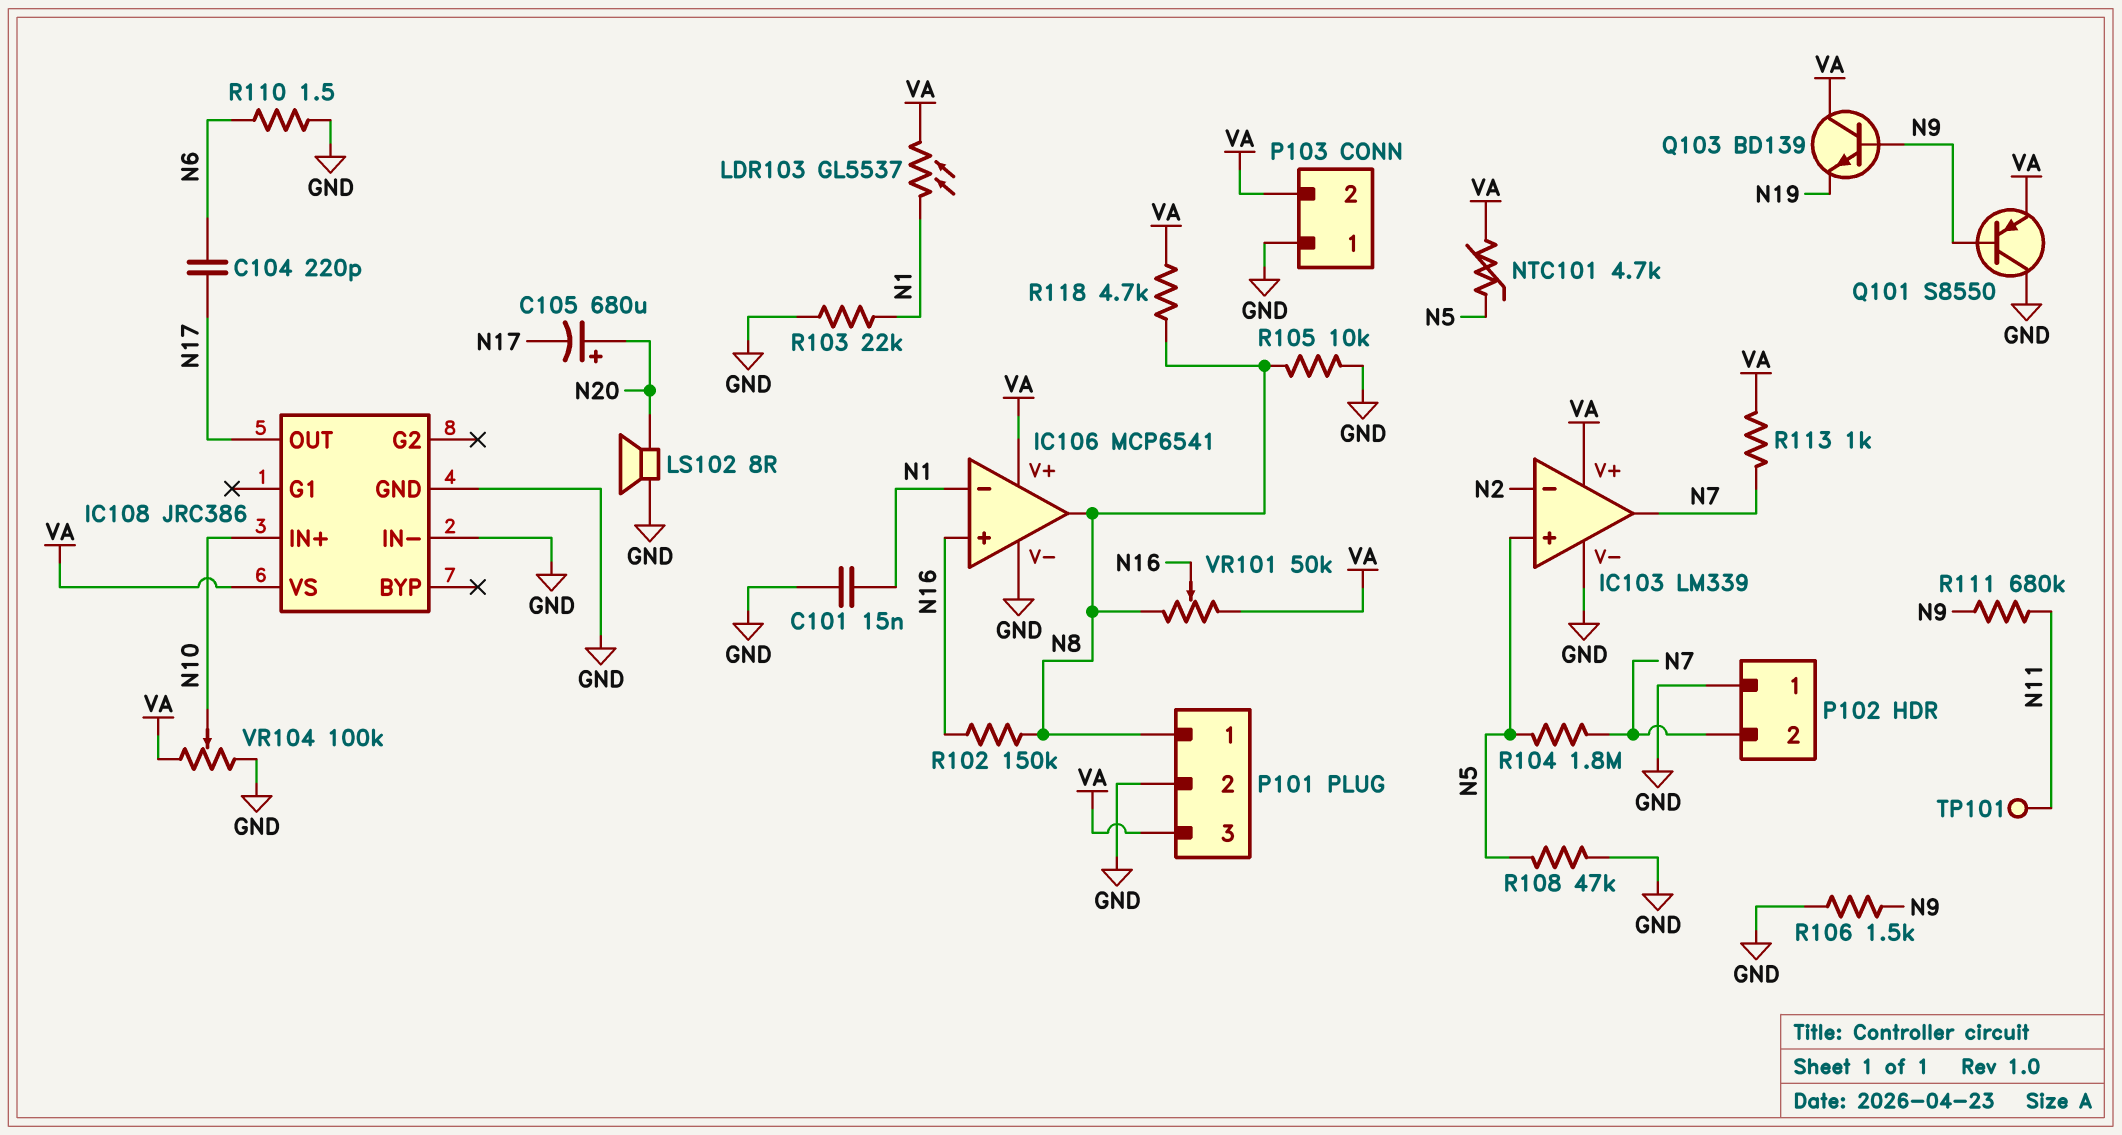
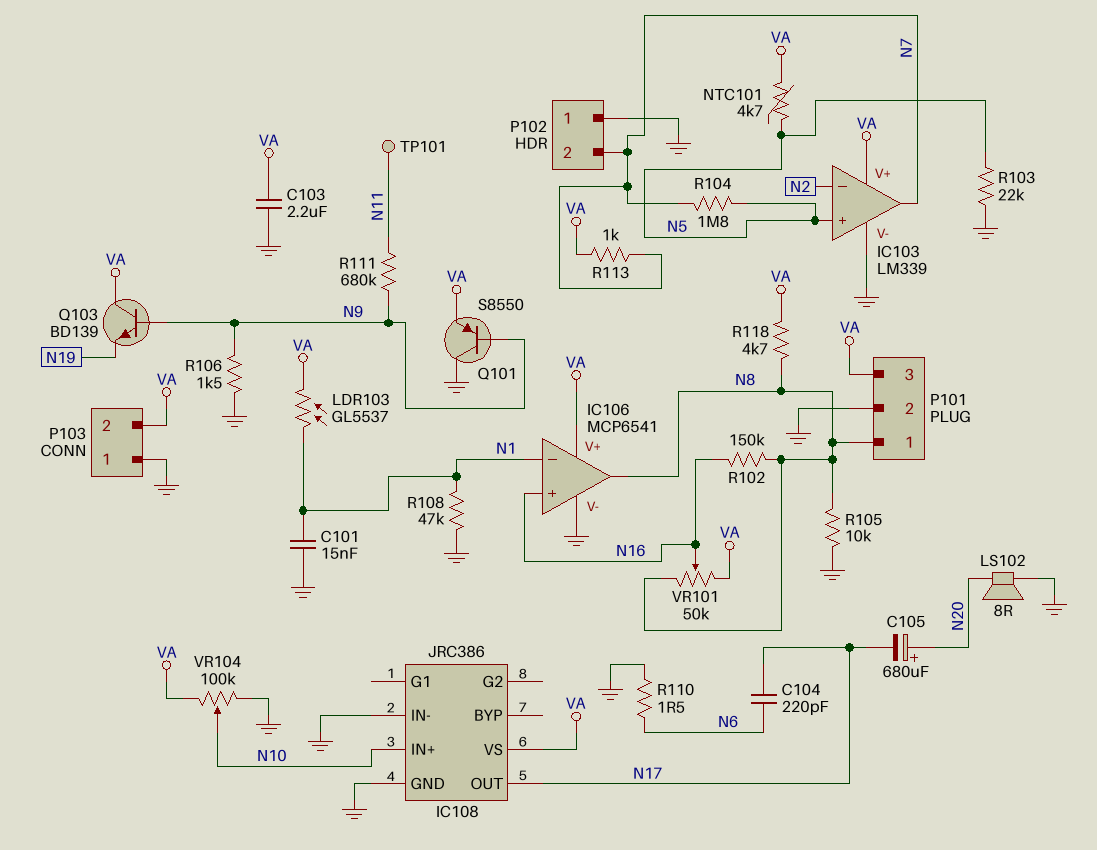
C103: none -> 2.2uF (GND, VA)
R103: 22k (GND, N1) -> 22k (GND, N5)
R108: 47k (GND, N5) -> 47k (GND, N1)

